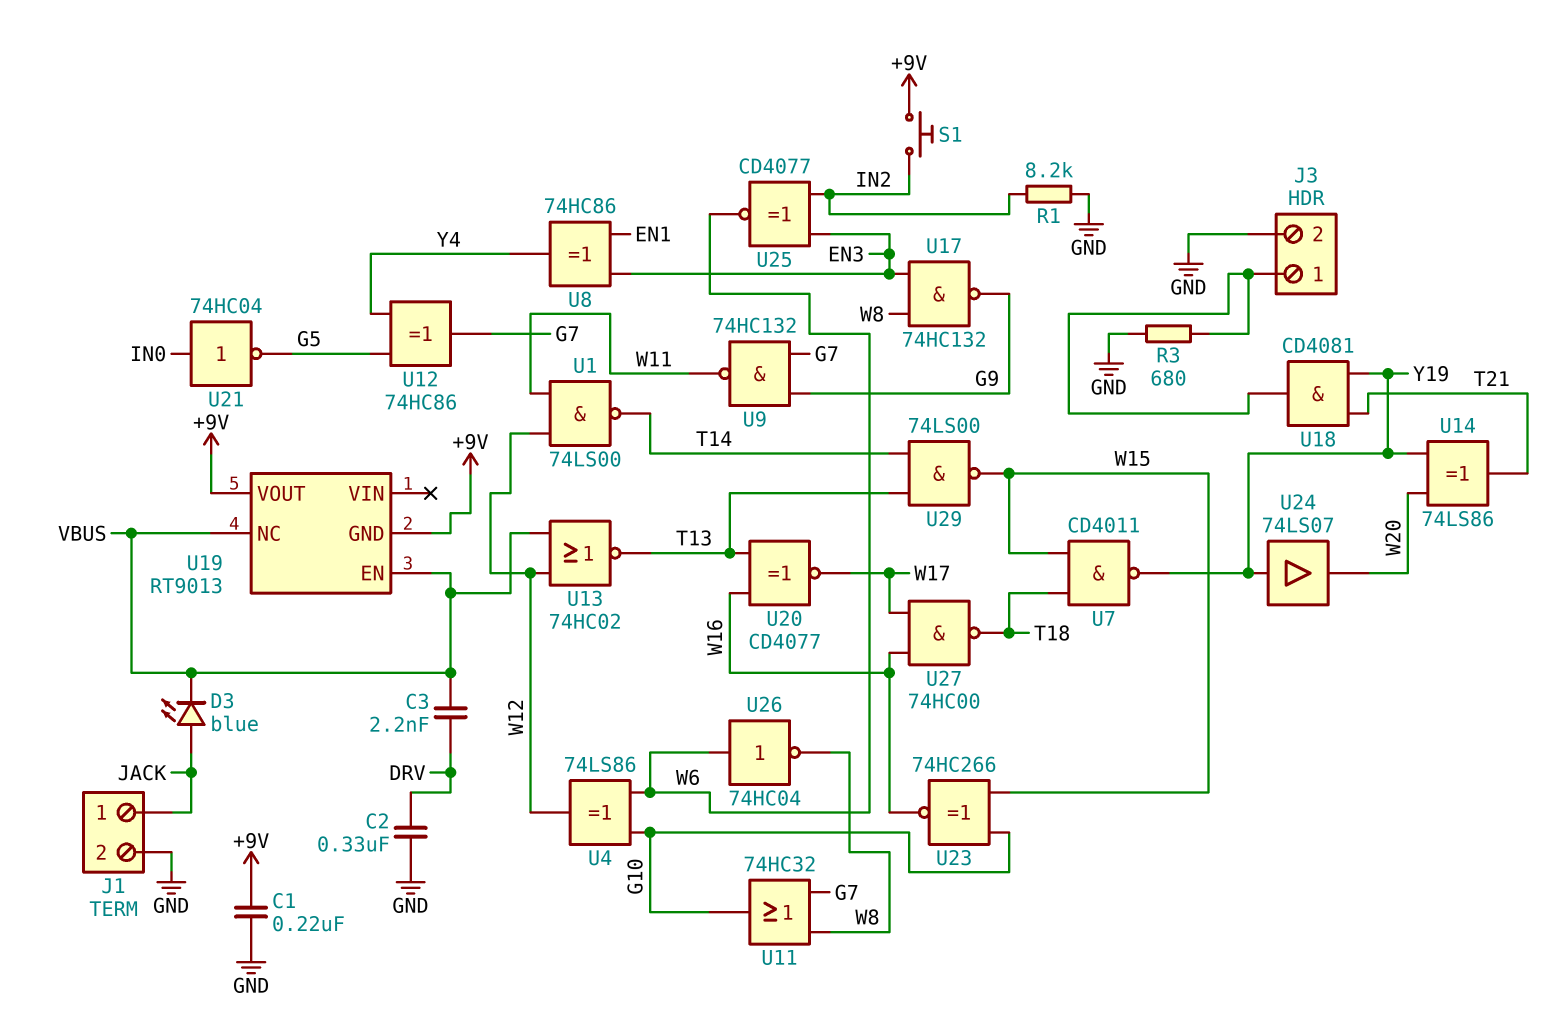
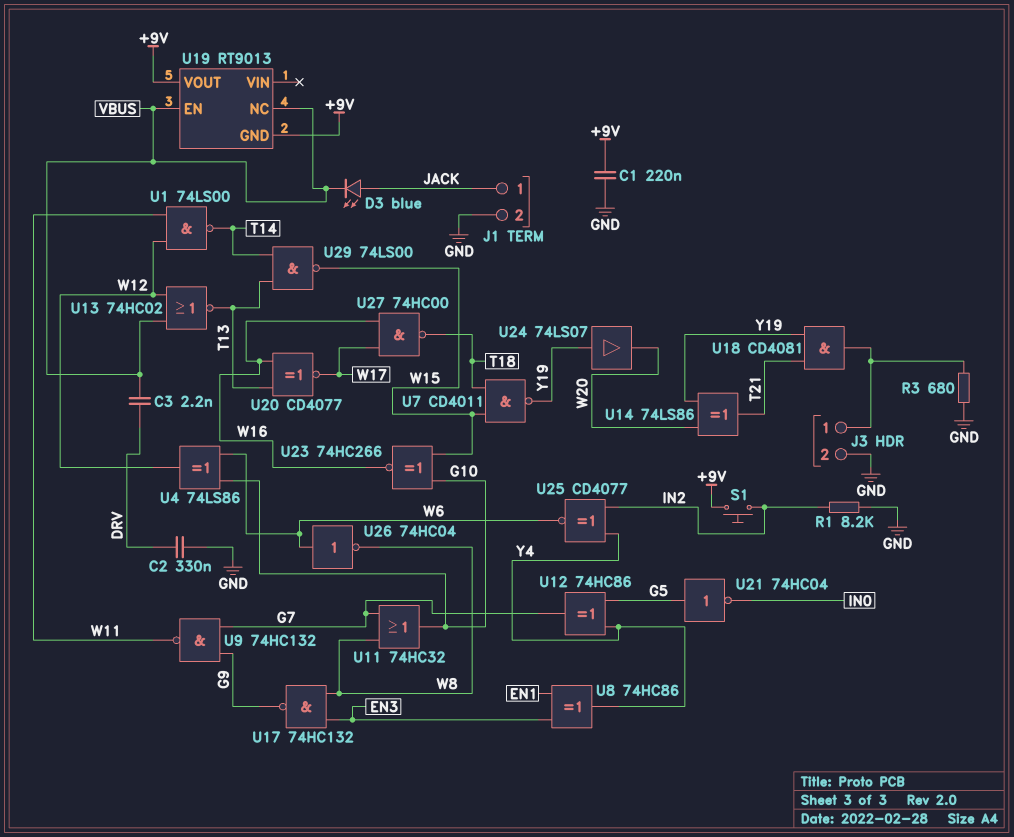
U21: NOT 74HC04 (in IN0, out G5) -> NOT 74HC04 (in G5, out IN0)
U25: XNOR CD4077 (in EN3, in IN2, out W6) -> XNOR CD4077 (in IN2, in Y4, out W6)

